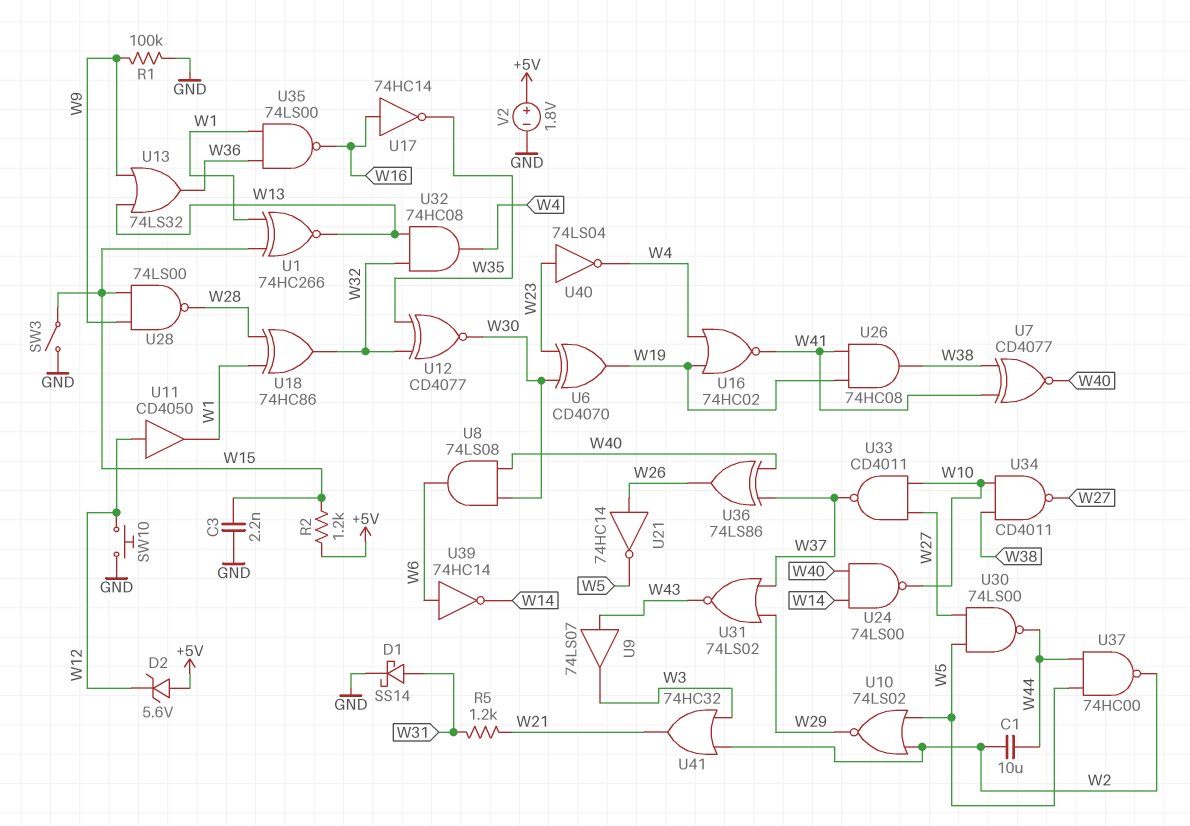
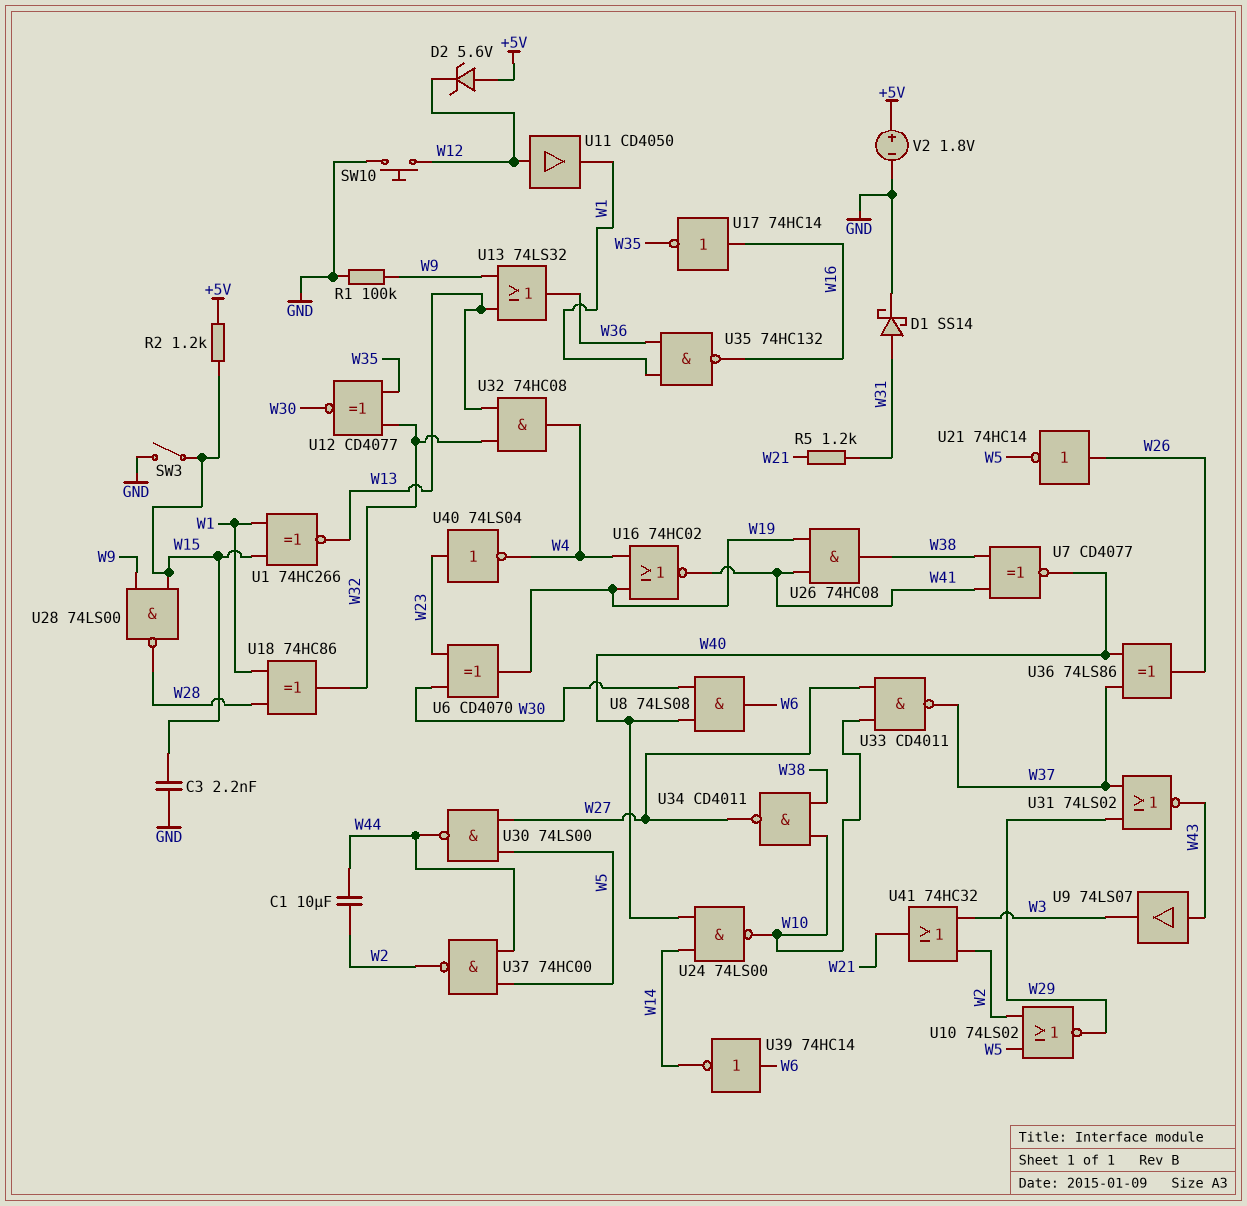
U35: NAND 74LS00 (in W1, in W36, out W16) -> NAND 74HC132 (in W1, in W36, out W16)

